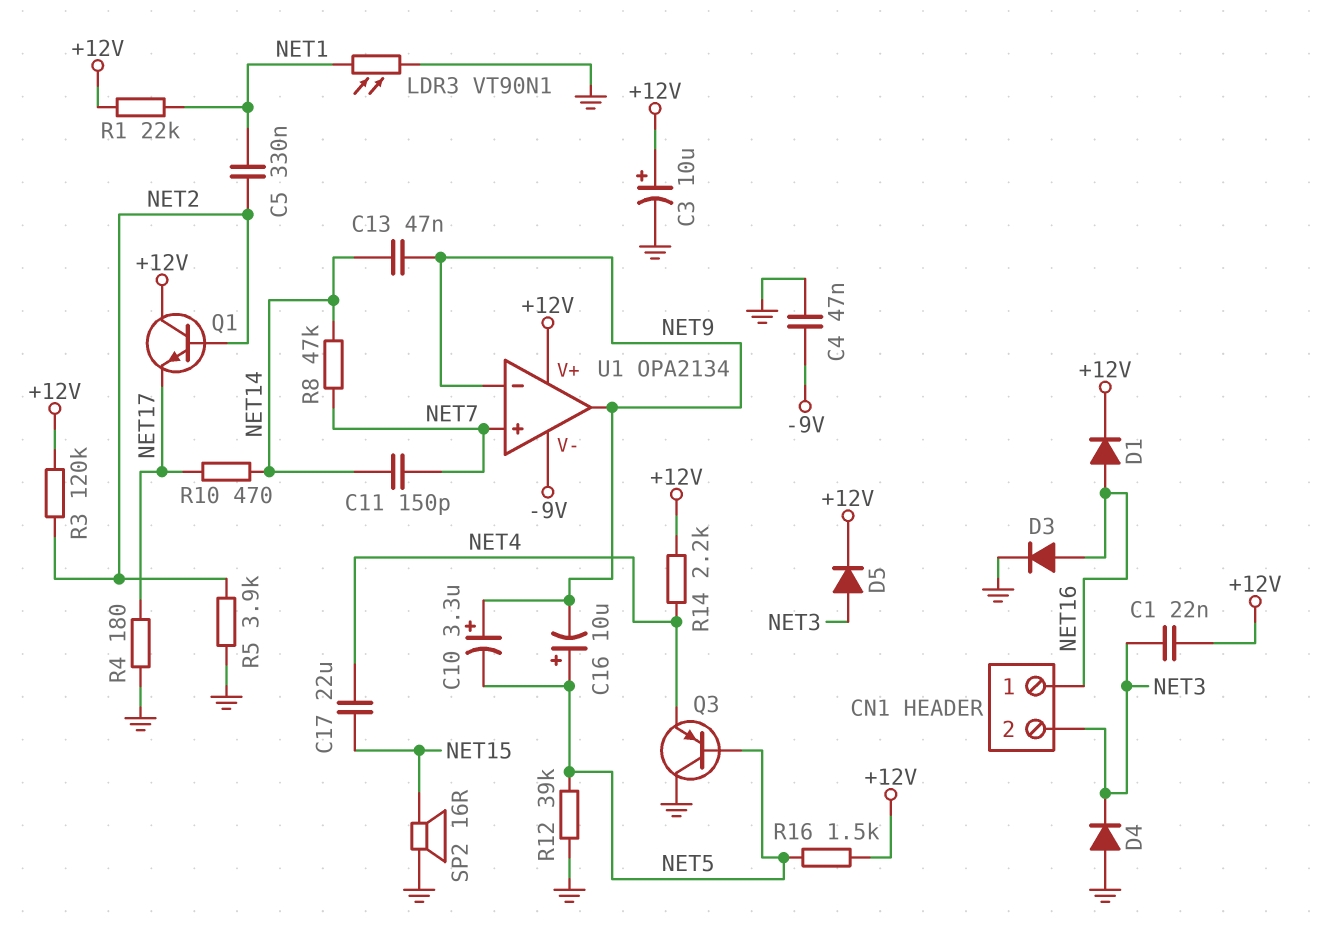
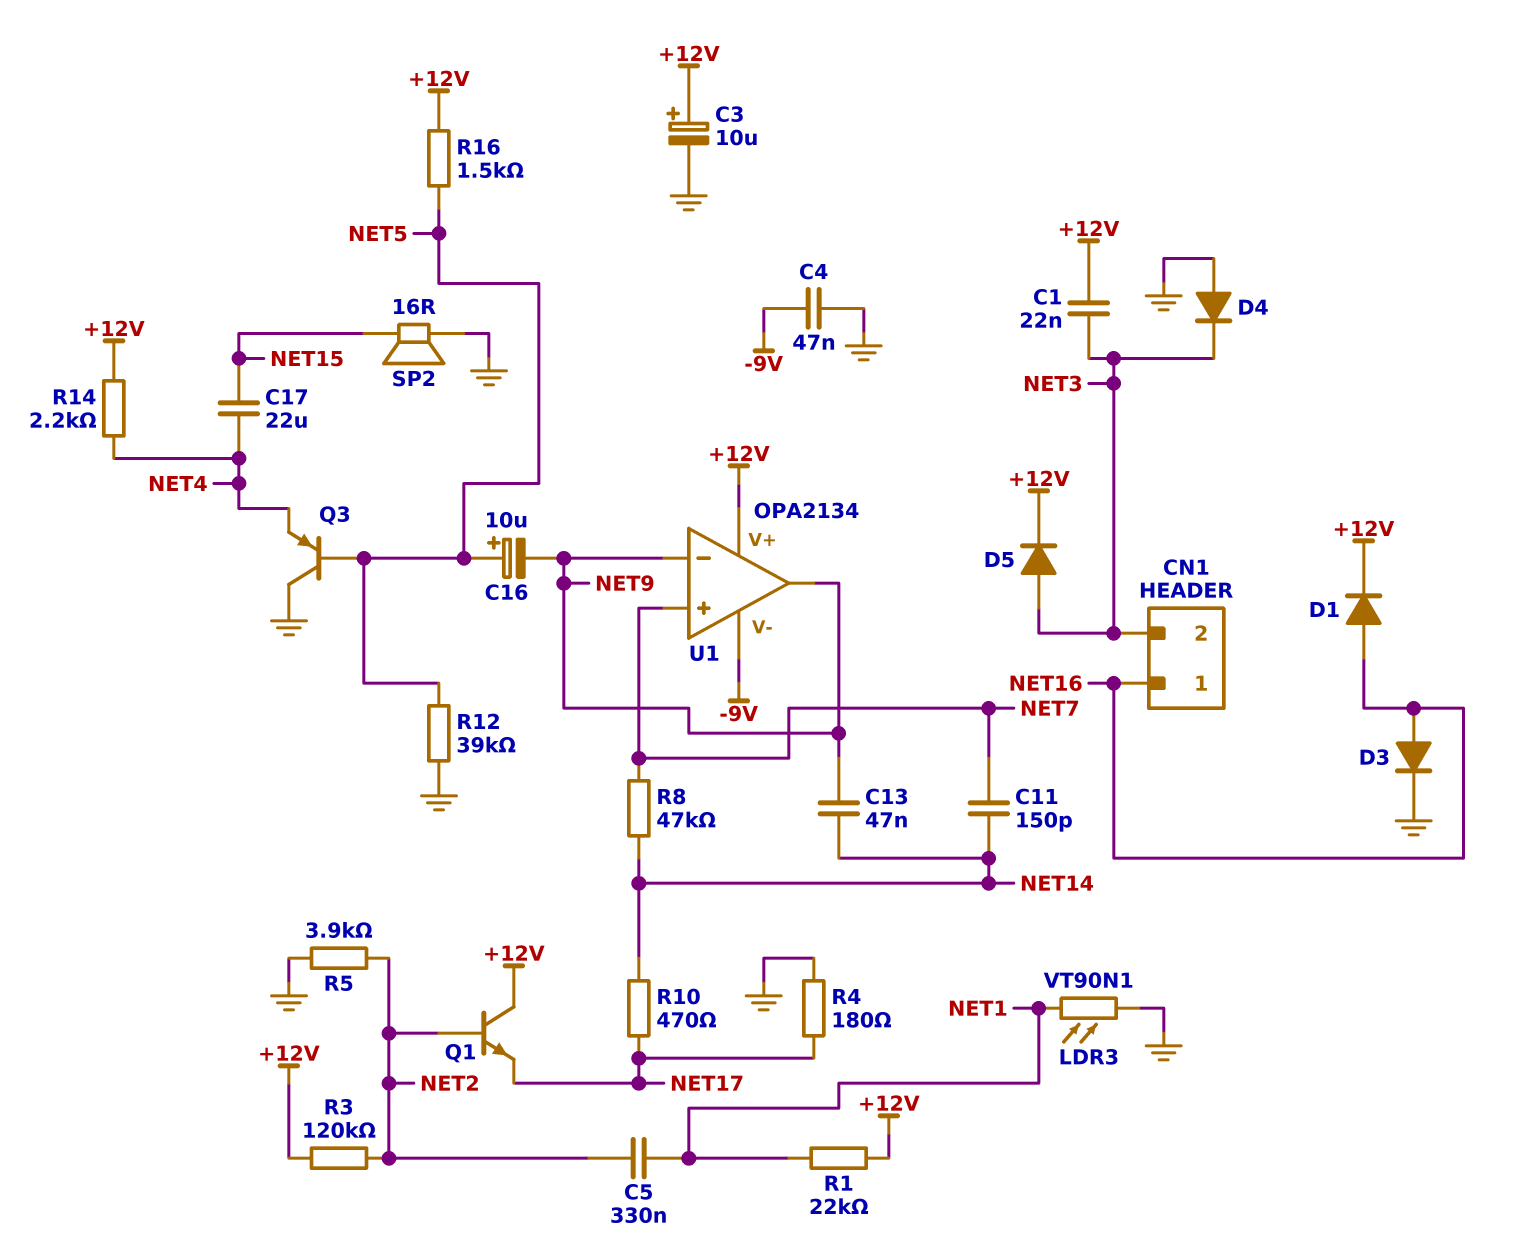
C10: 3.3uF (plus NET9, minus NET5) -> none

